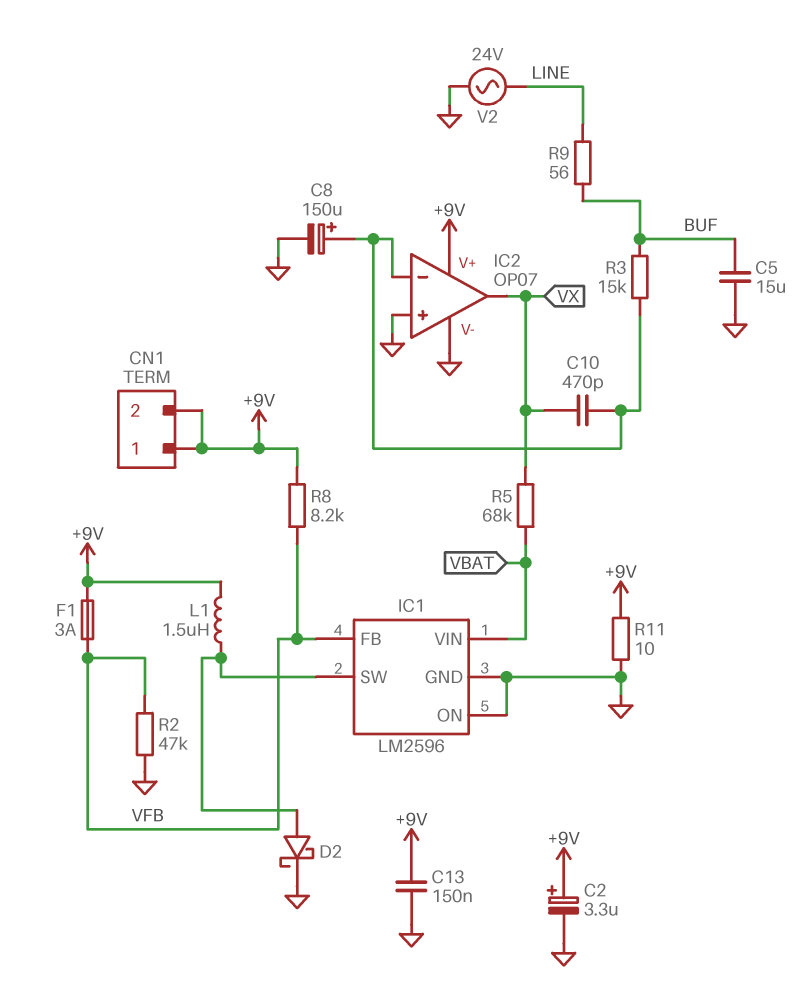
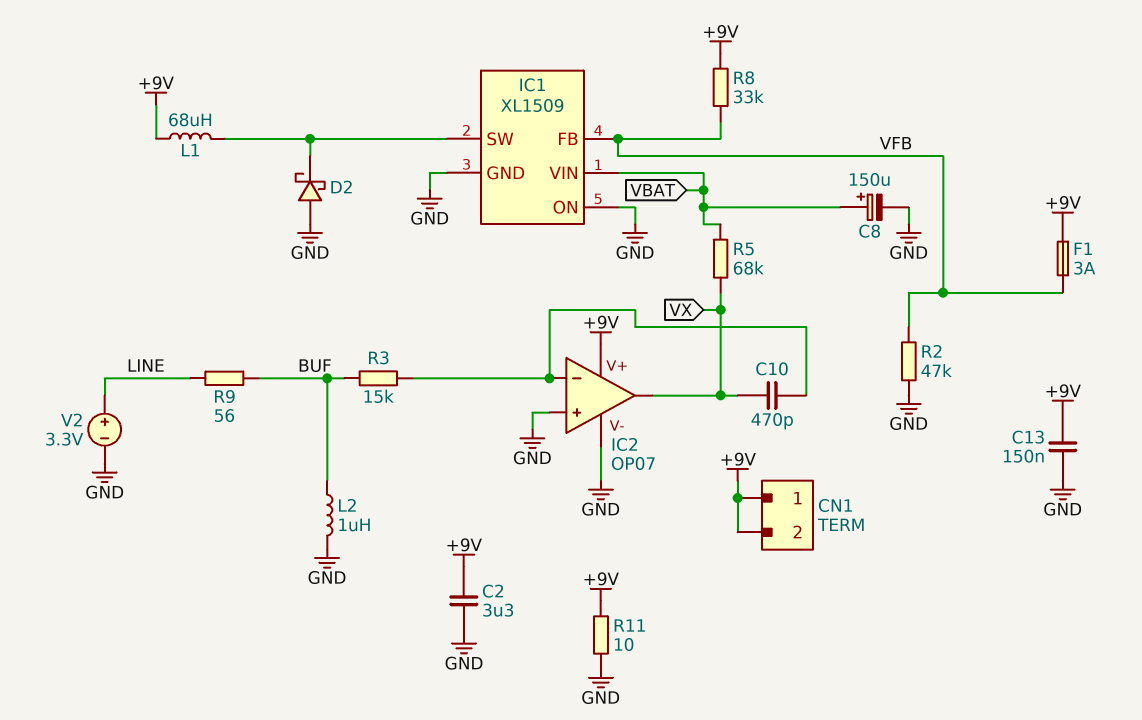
C2: 3.3uF (plus +9V, minus GND) -> 3.3uF (+9V, GND)
C5: 15uF (BUF, GND) -> none
C8: 150uF (plus IC2/in-, minus GND) -> 150uF (plus VBAT, minus GND)
D2: schottky (A IC1/SW, K GND) -> schottky (A GND, K IC1/SW)
IC1: LM2596 -> XL1509
L1: 1.5uH (+9V, IC1/SW) -> 68uH (+9V, IC1/SW)
L2: none -> 1uH (BUF, GND)
R8: 8.2k (+9V, VFB) -> 33k (+9V, VFB)
V2: AC 24V (GND, LINE) -> 3.3V (plus LINE, minus GND)

